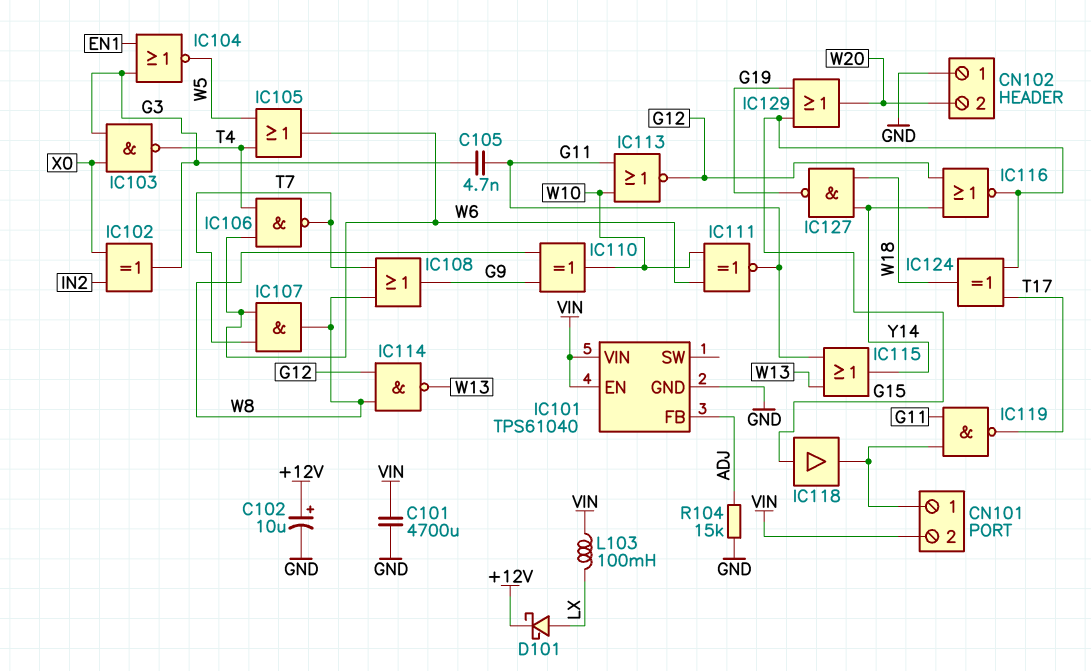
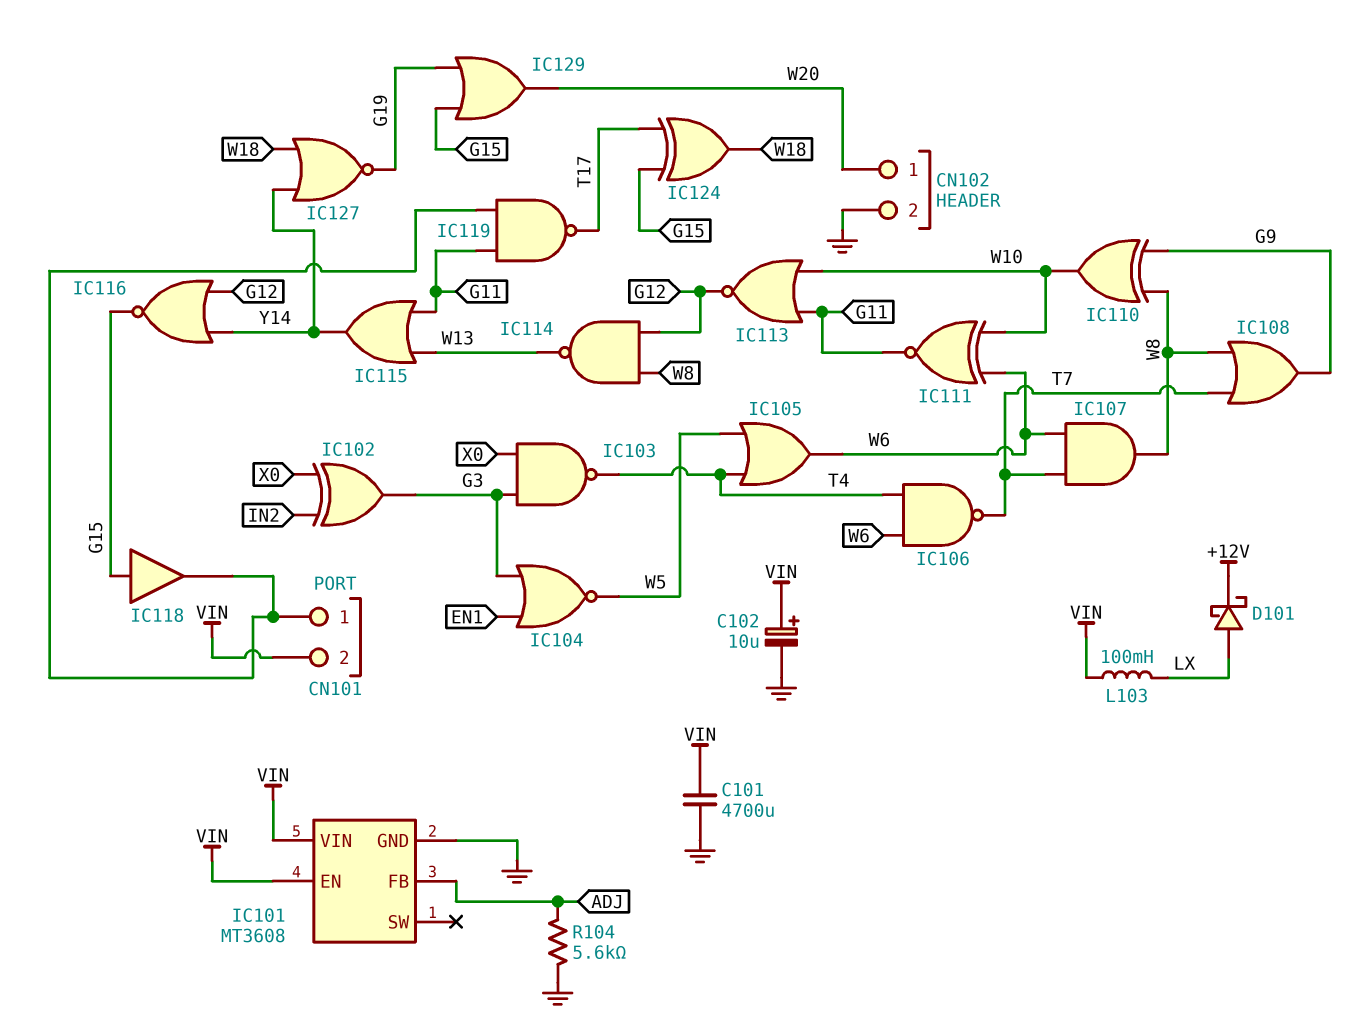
C102: 10uF (plus +12V, minus GND) -> 10uF (plus VIN, minus GND)
C105: 4.7nF (G3, G11) -> none
CN102 pin 1: GND -> W20
CN102 pin 2: W20 -> GND
IC101: TPS61040 -> MT3608
IC127: NAND (in W18, in Y14, out G19) -> NOR (in W18, in Y14, out G19)
R104: 15k (ADJ, GND) -> 5.6k (ADJ, GND)

